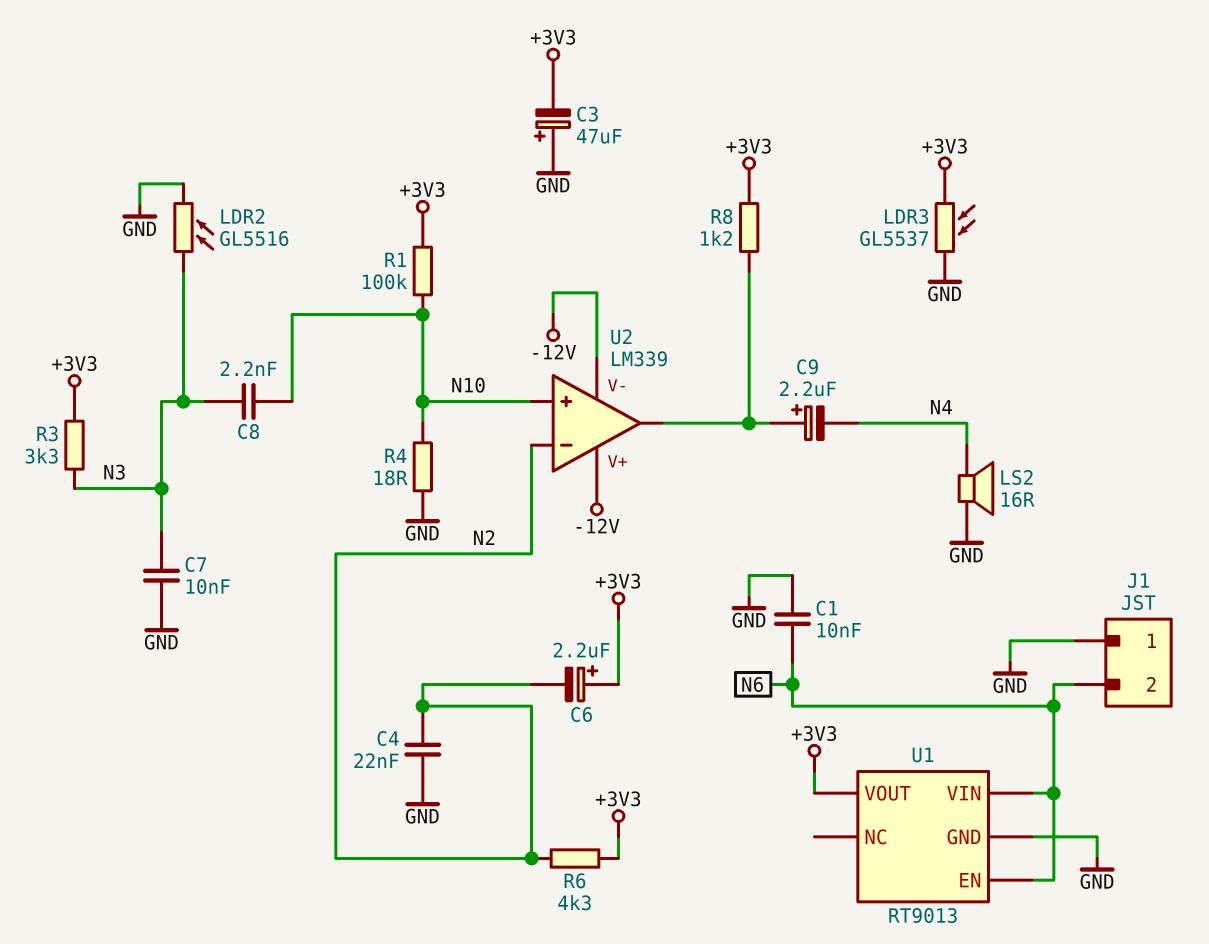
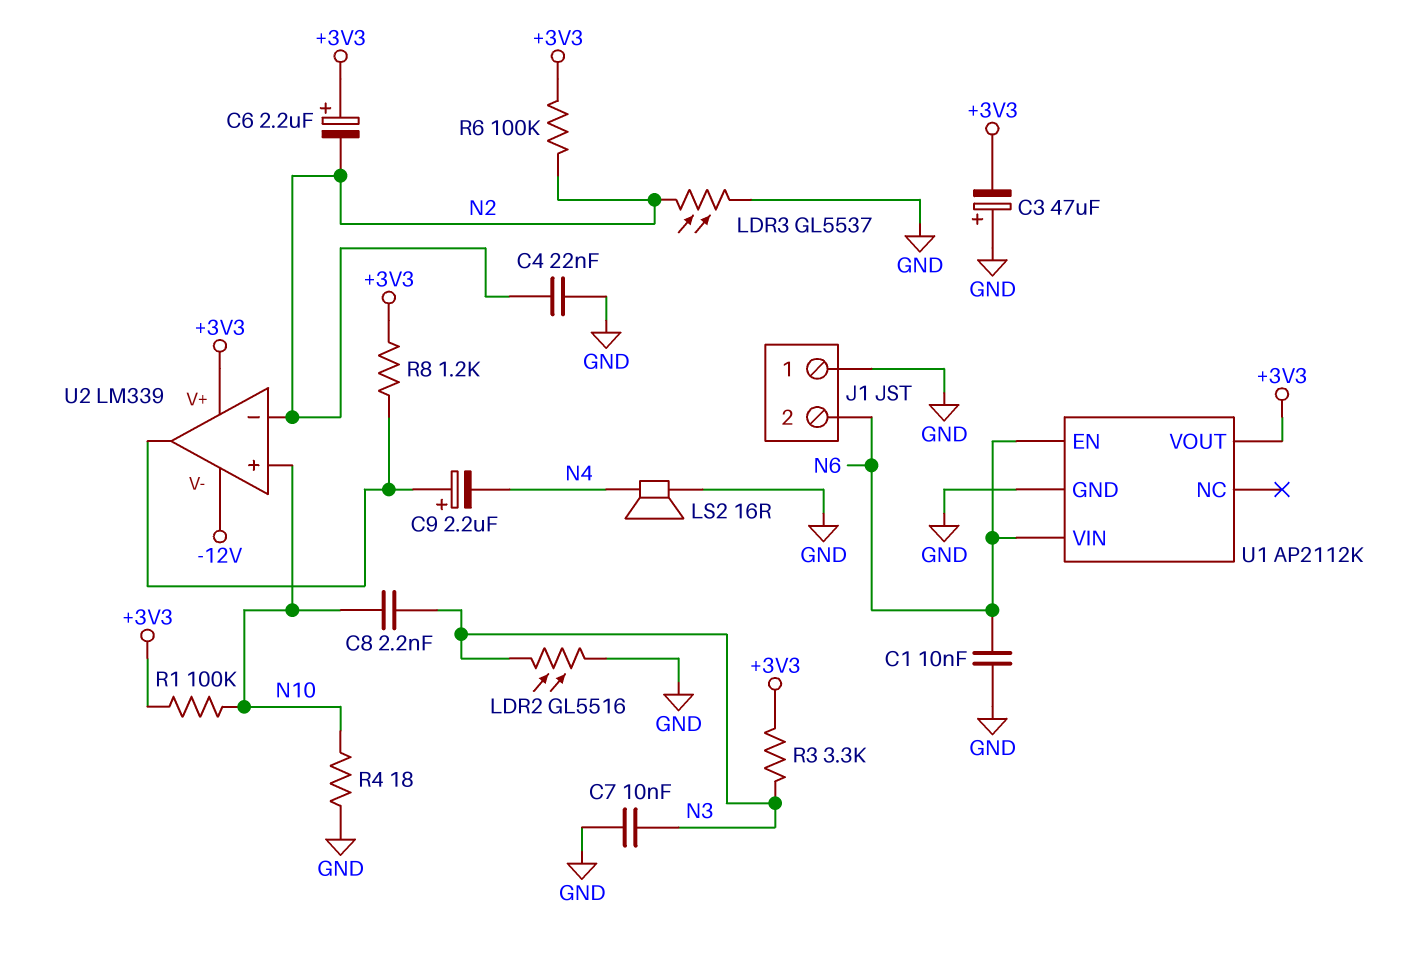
LDR3: GL5537 (+3V3, GND) -> GL5537 (GND, N2)
R6: 4.3k (+3V3, N2) -> 100k (+3V3, N2)
U1: RT9013 -> AP2112K
U2 pin V+: -12V -> +3V3

